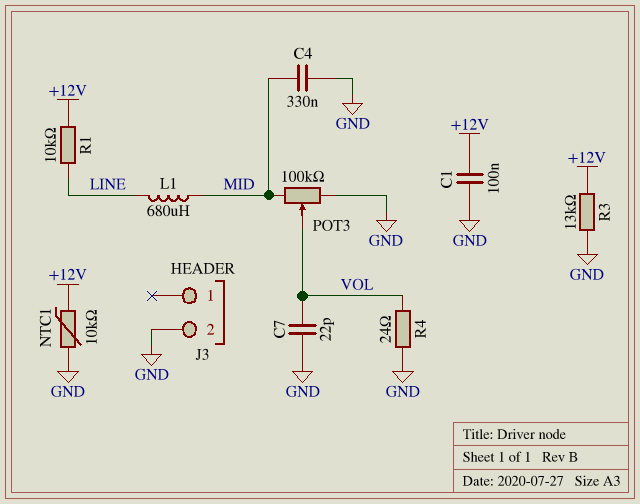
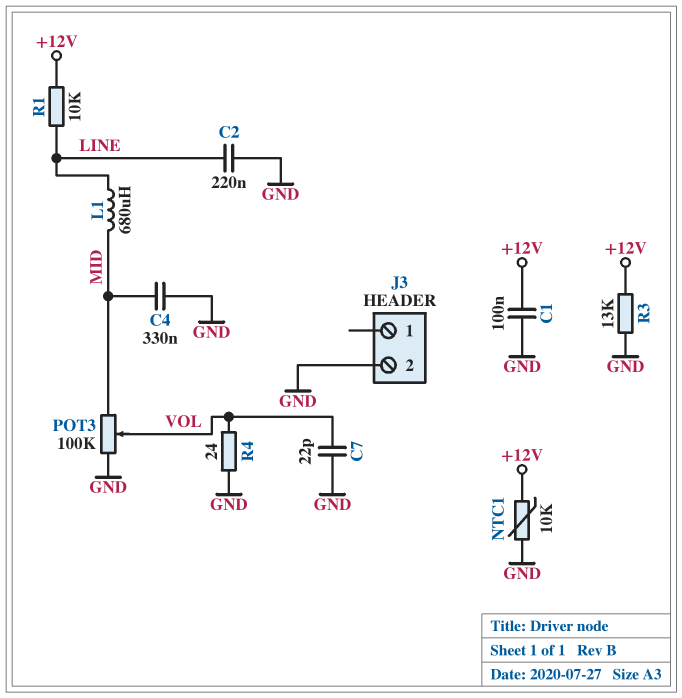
C2: none -> 220nF (GND, LINE)

